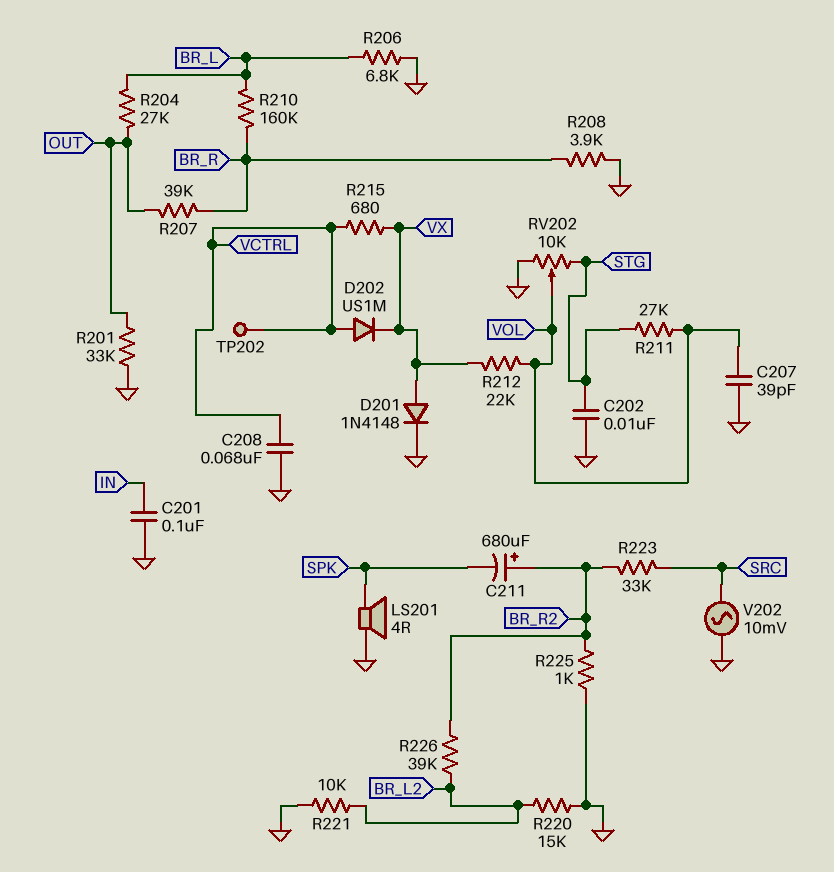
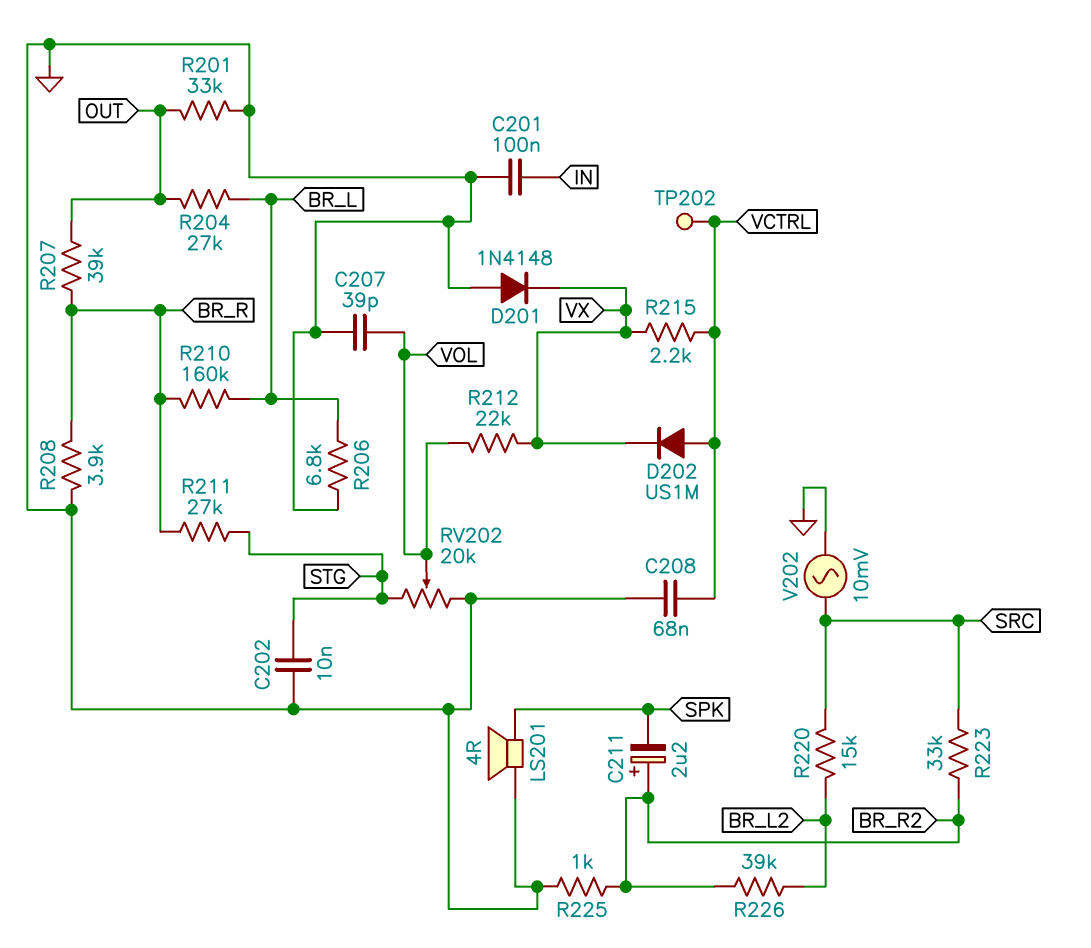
C211: 680uF (plus BR_R2, minus SPK) -> 2.2uF (plus BR_R2, minus SPK)
D201: diode 1N4148 (A VX, K GND) -> diode 1N4148 (A GND, K VX)
R211: 27k (STG, VOL) -> 27k (BR_R, STG)
R215: 680 (VCTRL, VX) -> 2.2k (VCTRL, VX)
R220: 15k (BR_L2, GND) -> 15k (BR_L2, SRC)
R221: 10k (BR_L2, GND) -> none
RV202: 10k (GND, STG, wiper VOL) -> 20k (GND, STG, wiper VOL)

